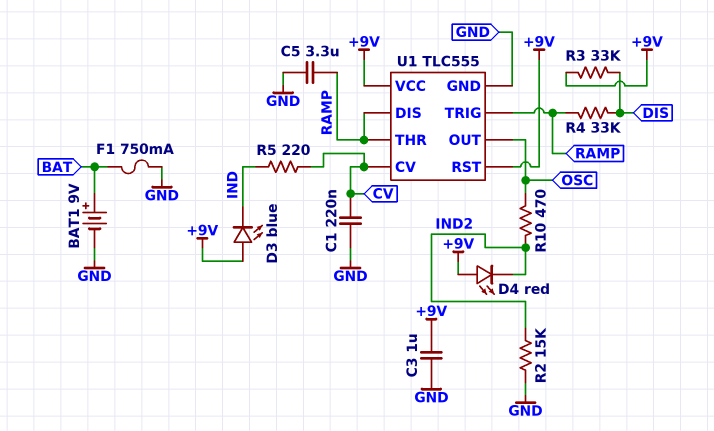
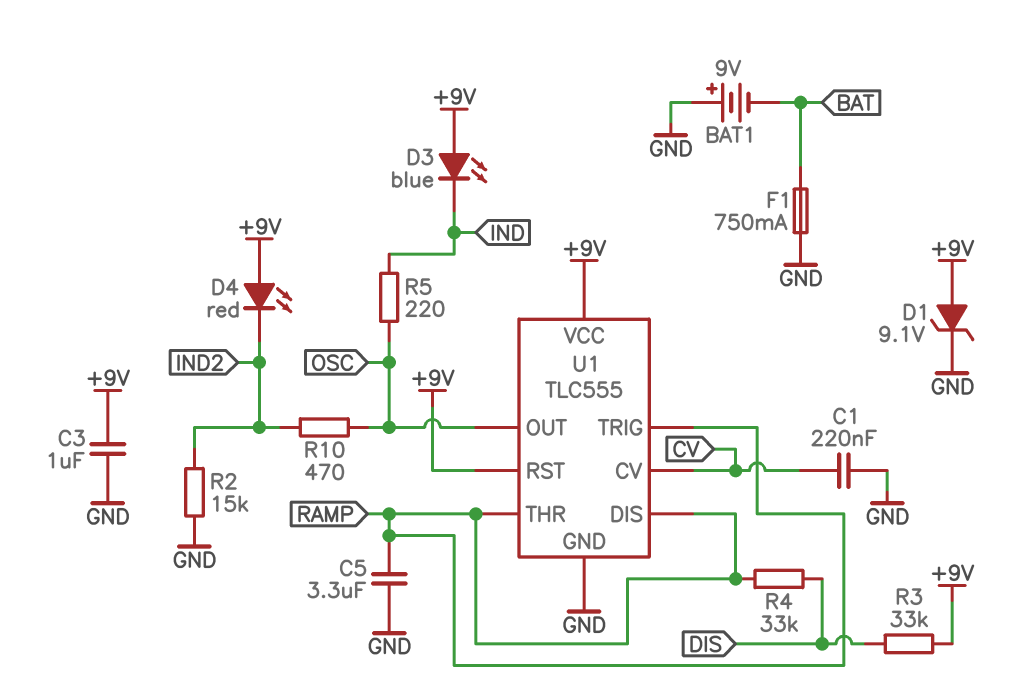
BAT1: 9V (plus BAT, minus GND) -> 9V (plus GND, minus BAT)
D1: none -> zener 9.1V (A +9V, K GND)
R5: 220 (CV, IND) -> 220 (IND, OSC)

